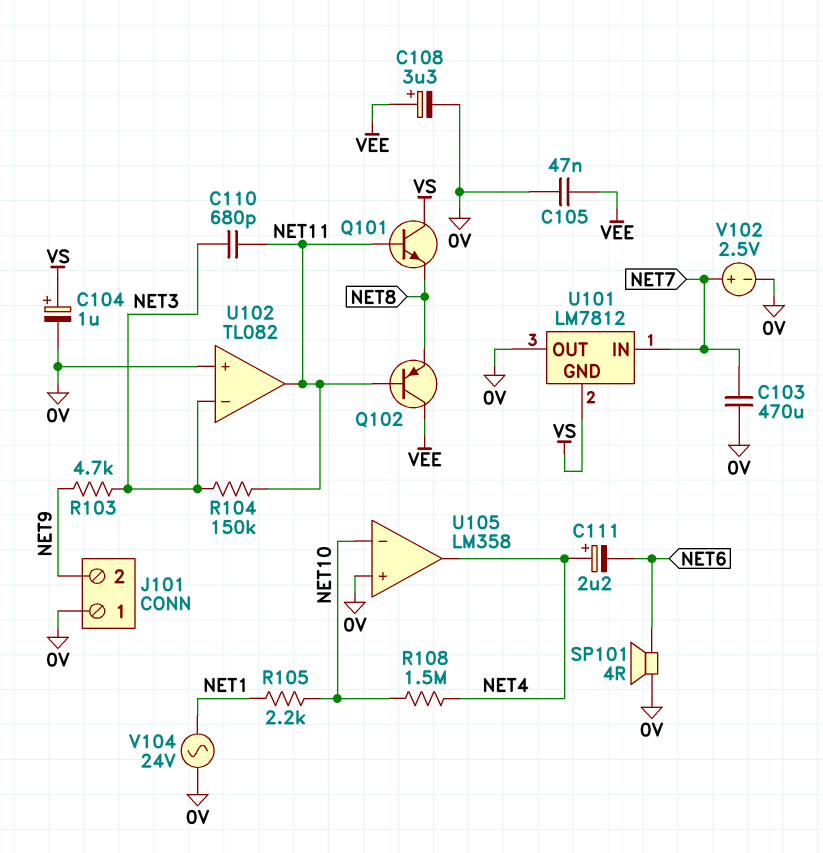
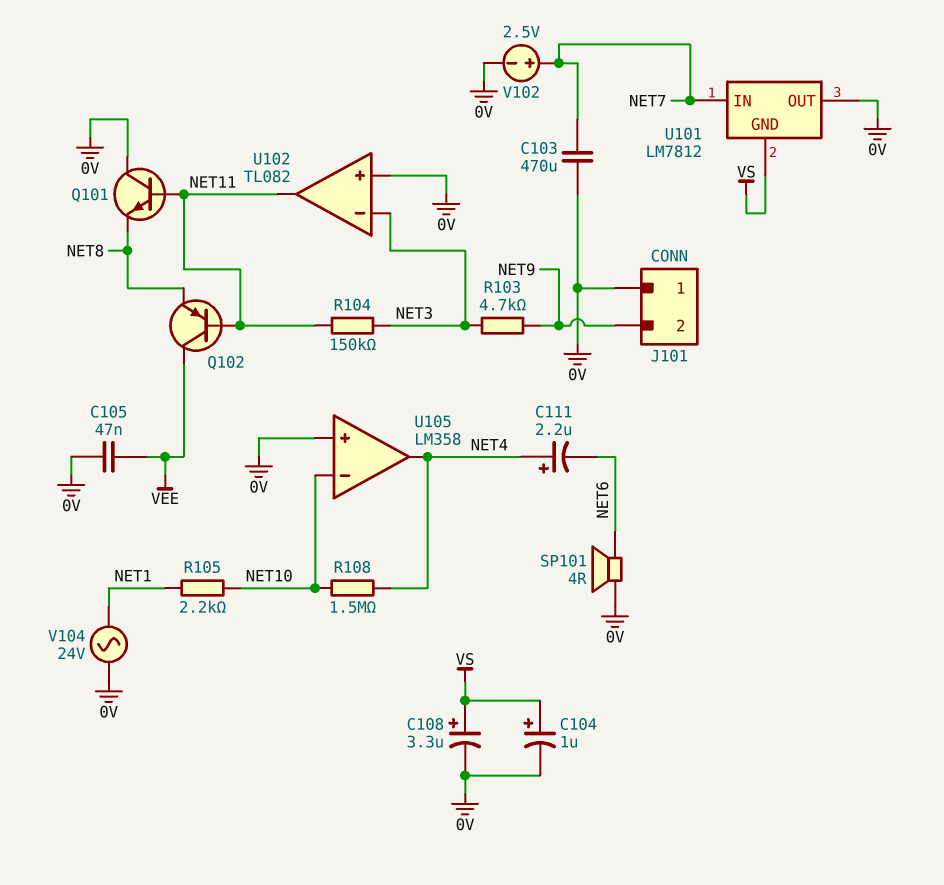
C108: 3.3uF (plus VEE, minus 0V) -> 3.3uF (plus VS, minus 0V)
C110: 680pF (NET3, NET11) -> none
Q101: NPN (B NET11, C VS, E NET8) -> NPN (B NET11, C 0V, E NET8)

